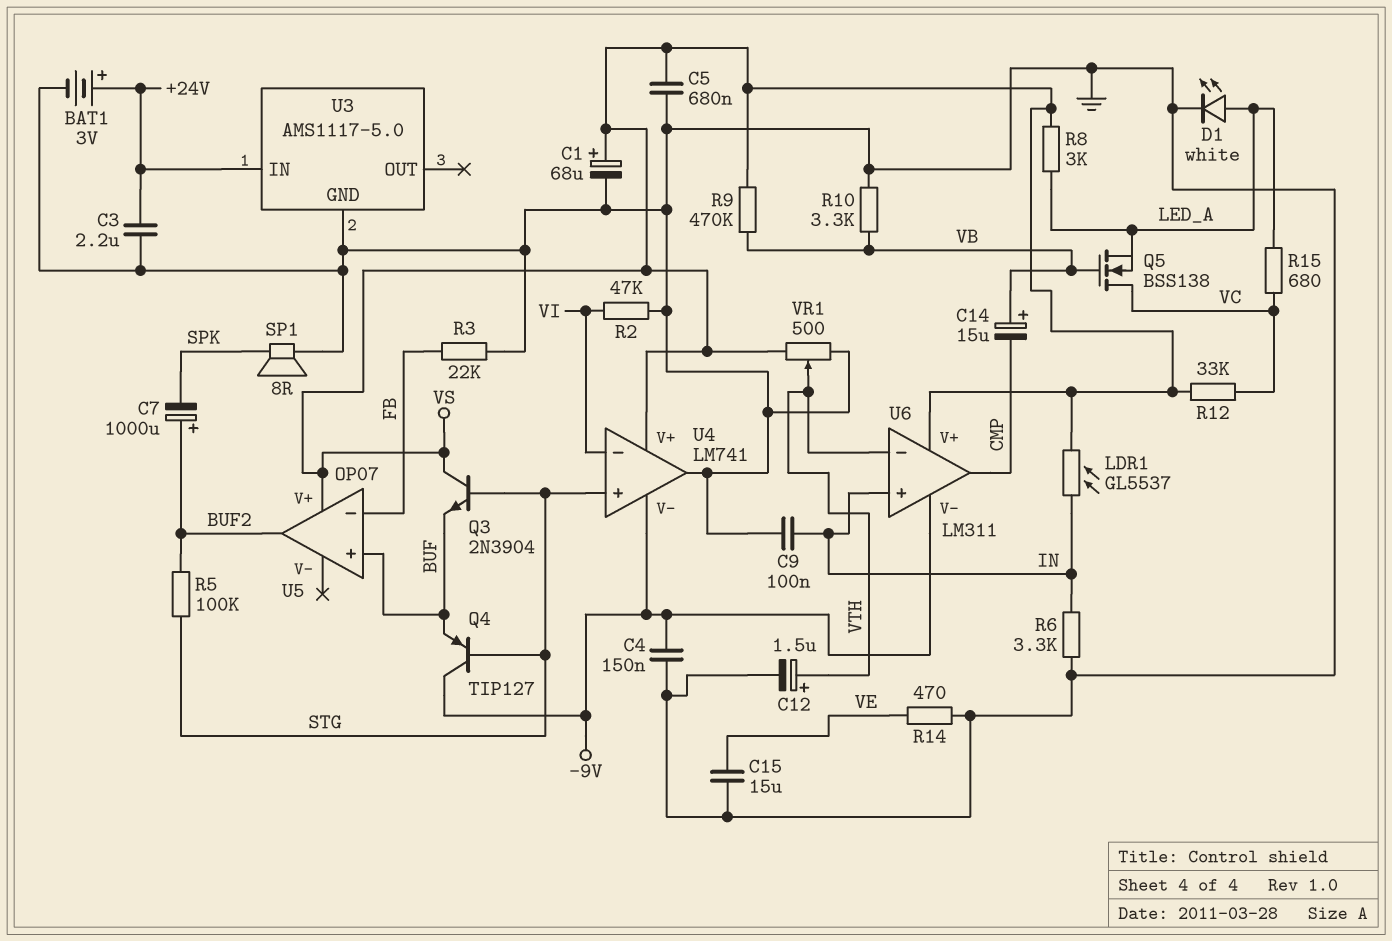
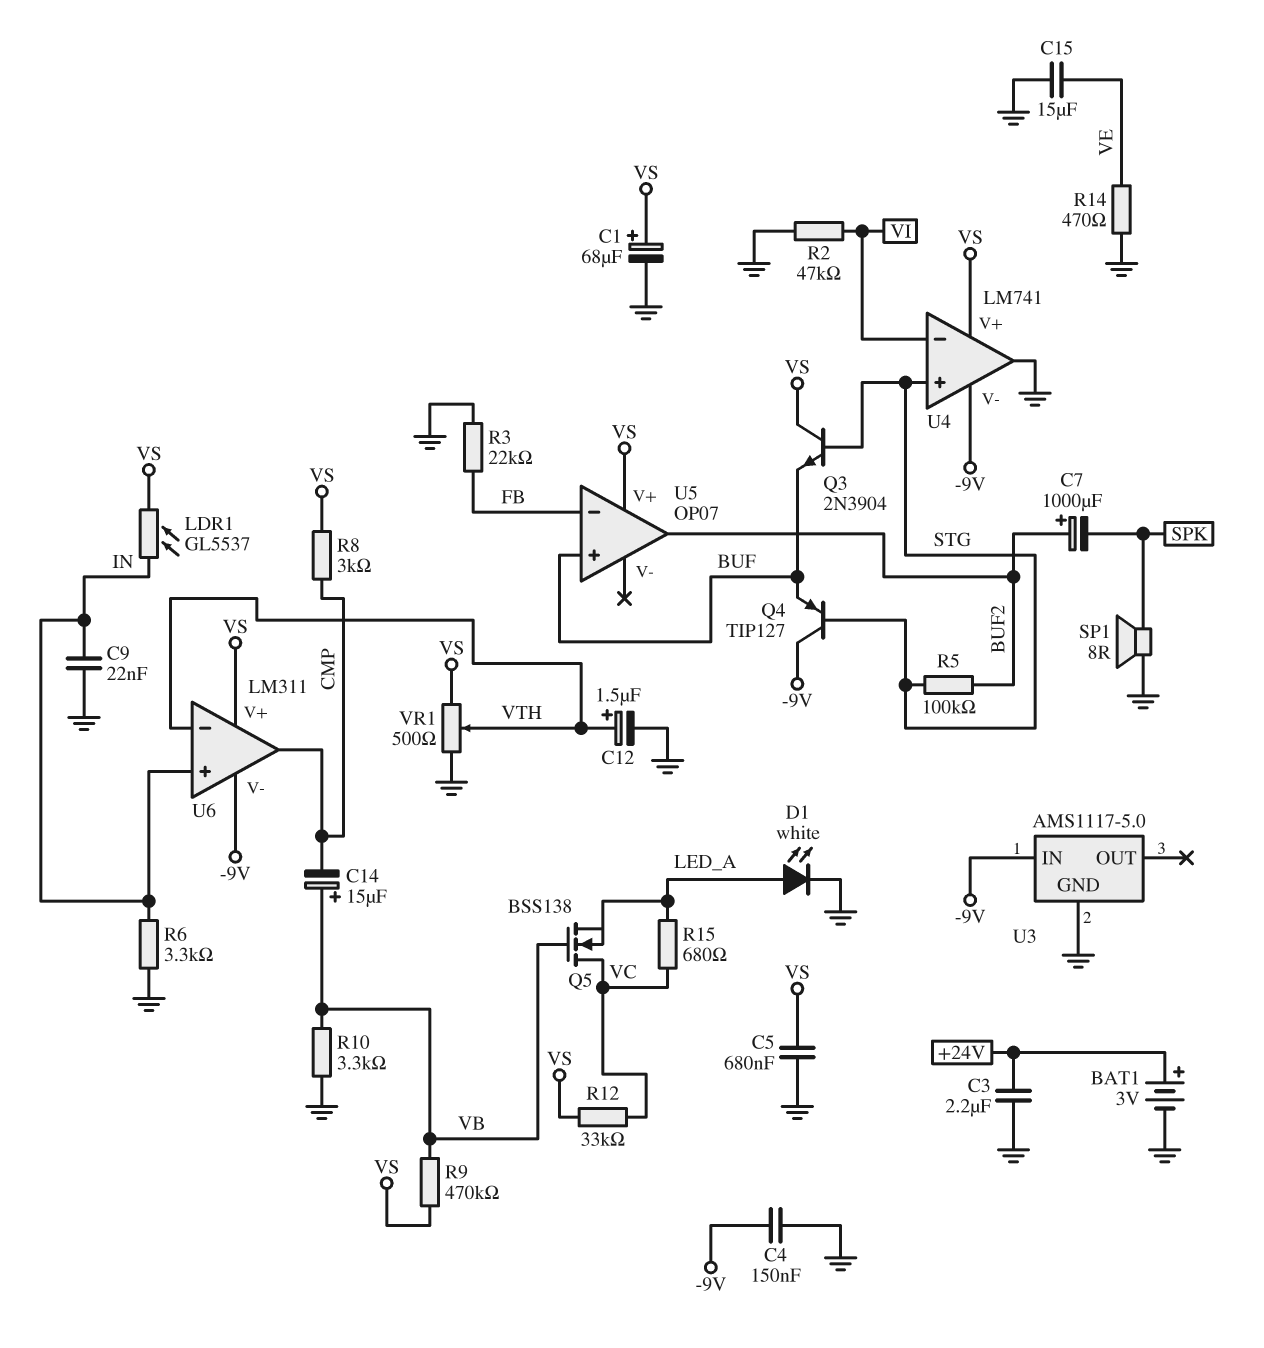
C9: 100nF (GND, IN) -> 22nF (GND, IN)
R8: 3k (LED_A, VS) -> 3k (CMP, VS)
U3 pin IN: +24V -> -9V

